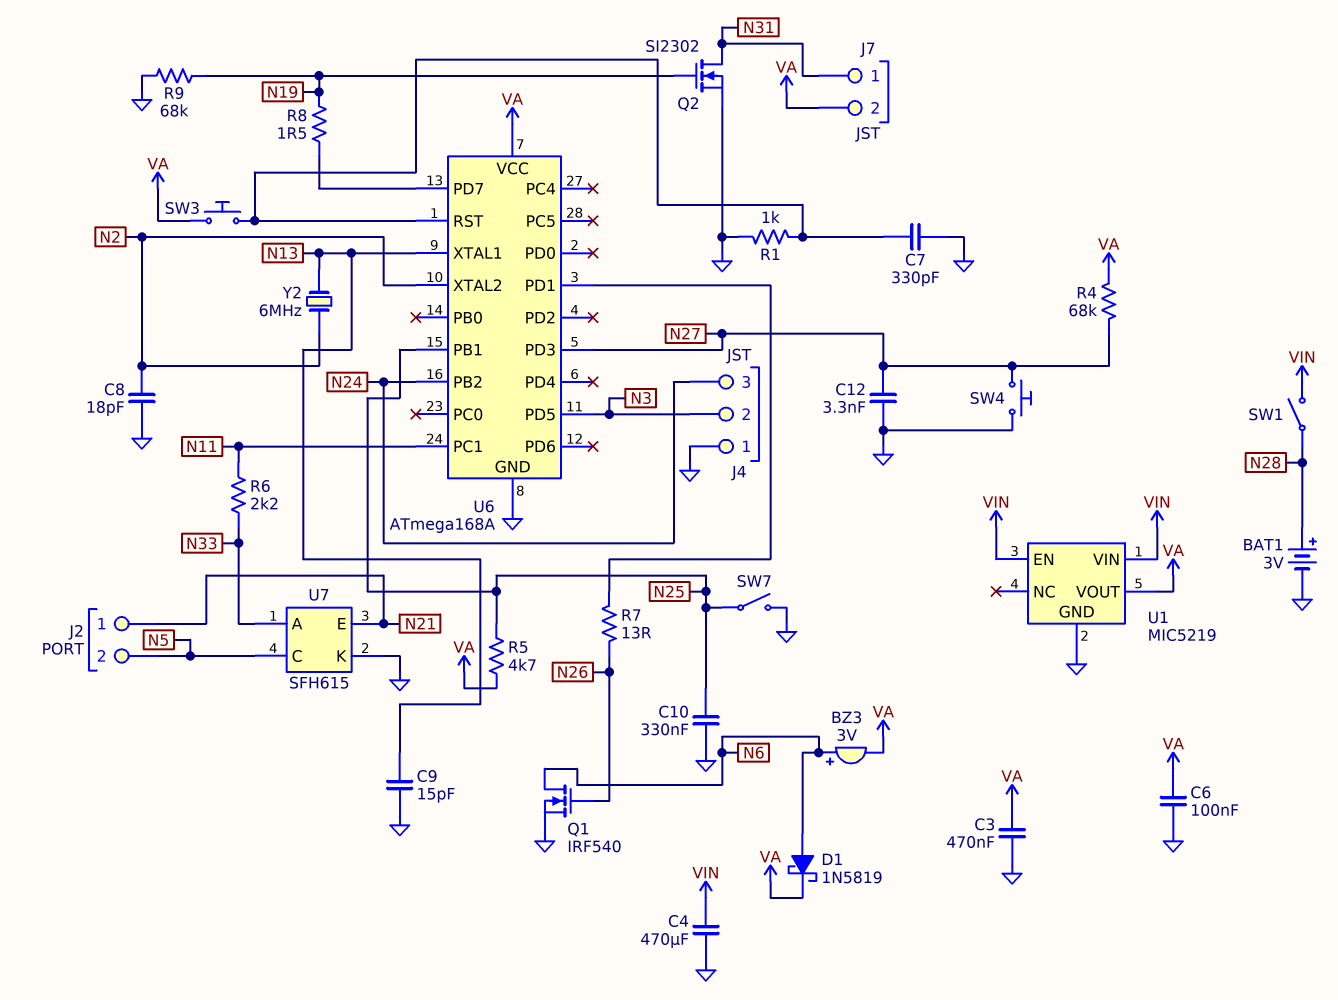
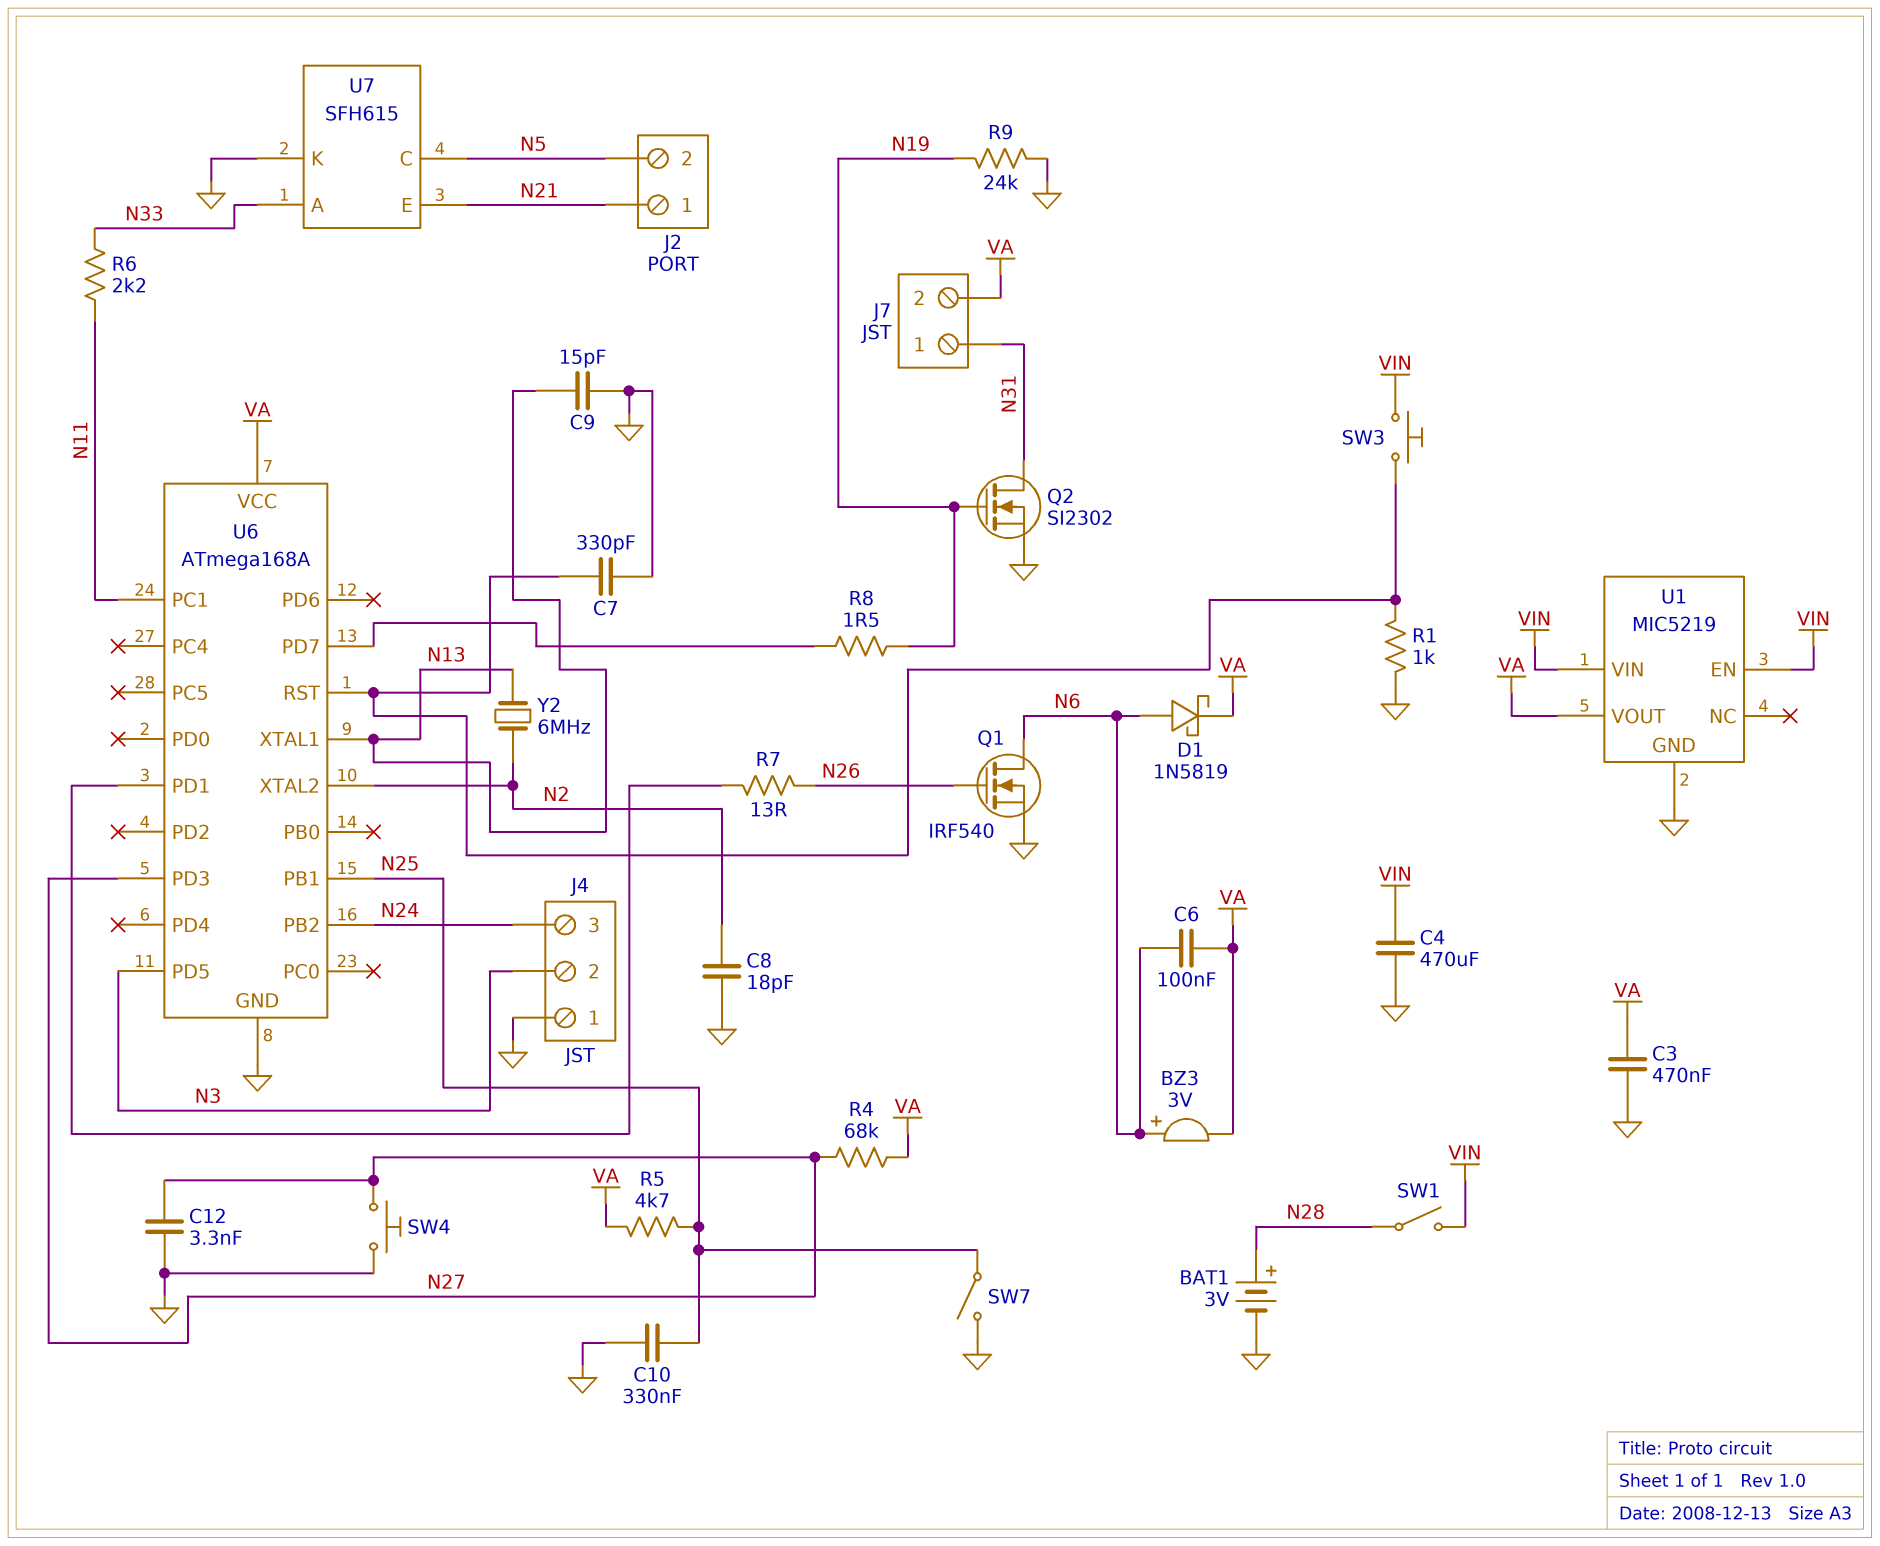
C6: 100nF (GND, VA) -> 100nF (N6, VA)
R9: 68k (GND, N19) -> 24k (GND, N19)
SW3: button (U6/RST, VA) -> button (U6/RST, VIN)

